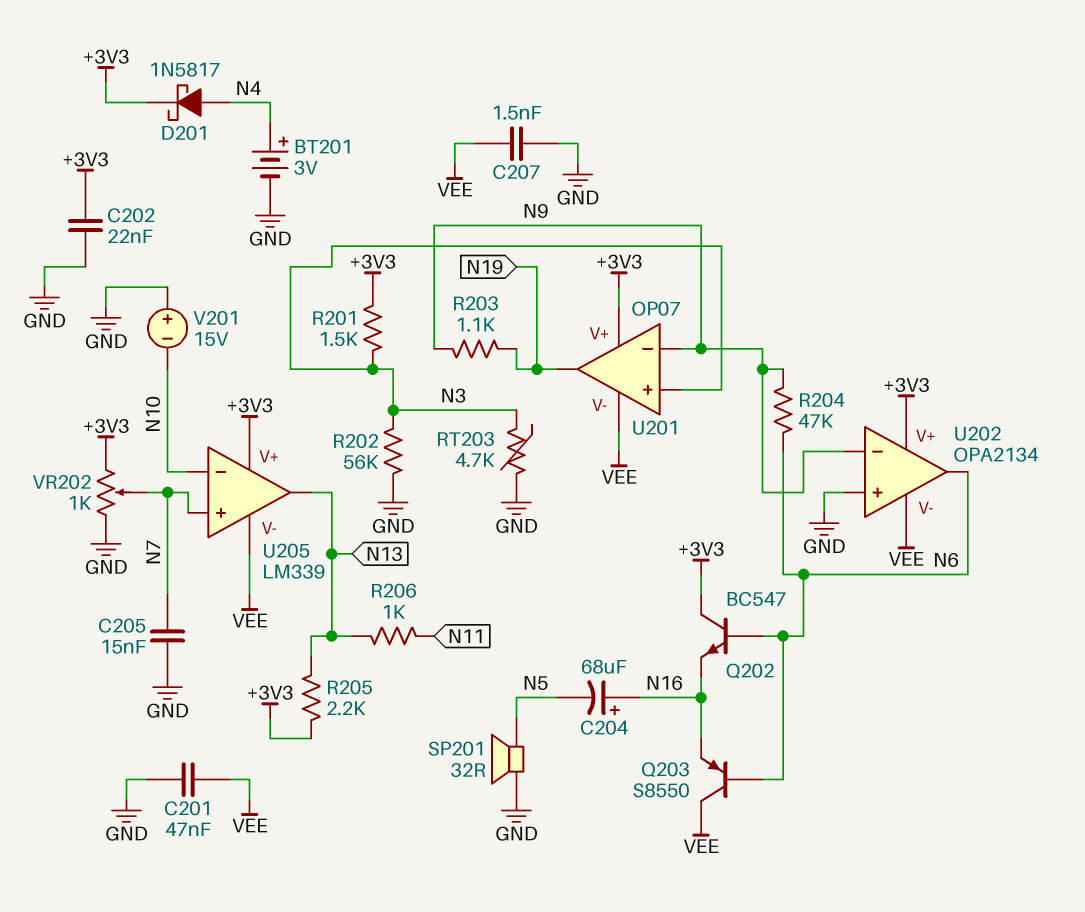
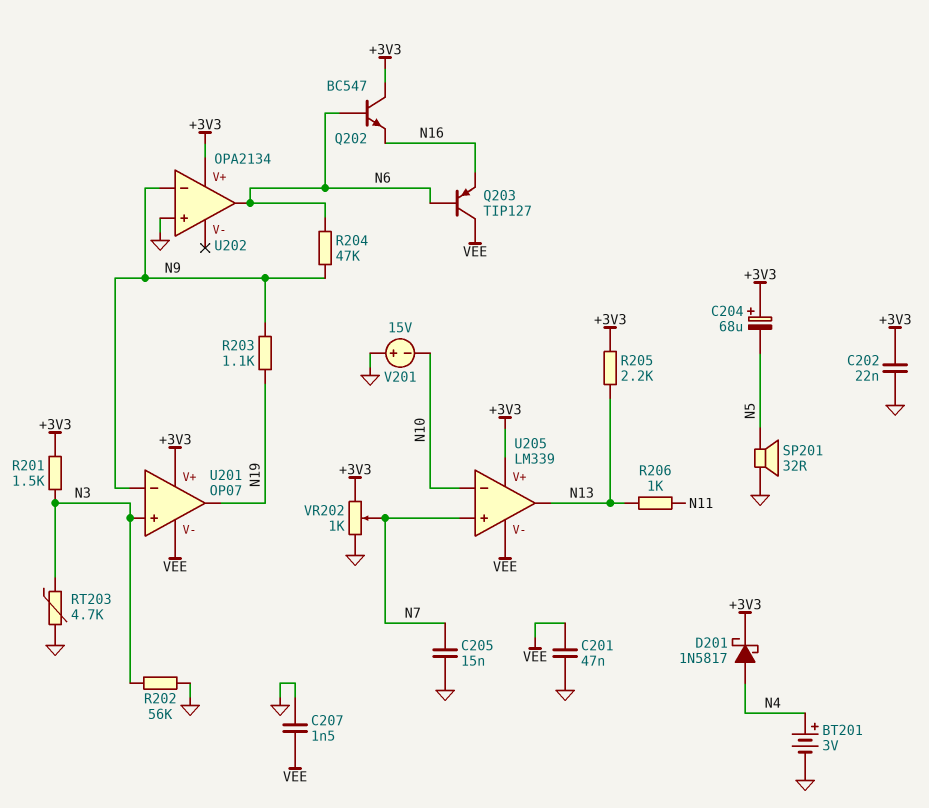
C204: 68uF (plus N16, minus N5) -> 68uF (plus +3V3, minus N5)
Q203: PNP S8550 (B N6, C VEE, E N16) -> PNP TIP127 (B N6, C VEE, E N16)
U202 pin V-: VEE -> none

